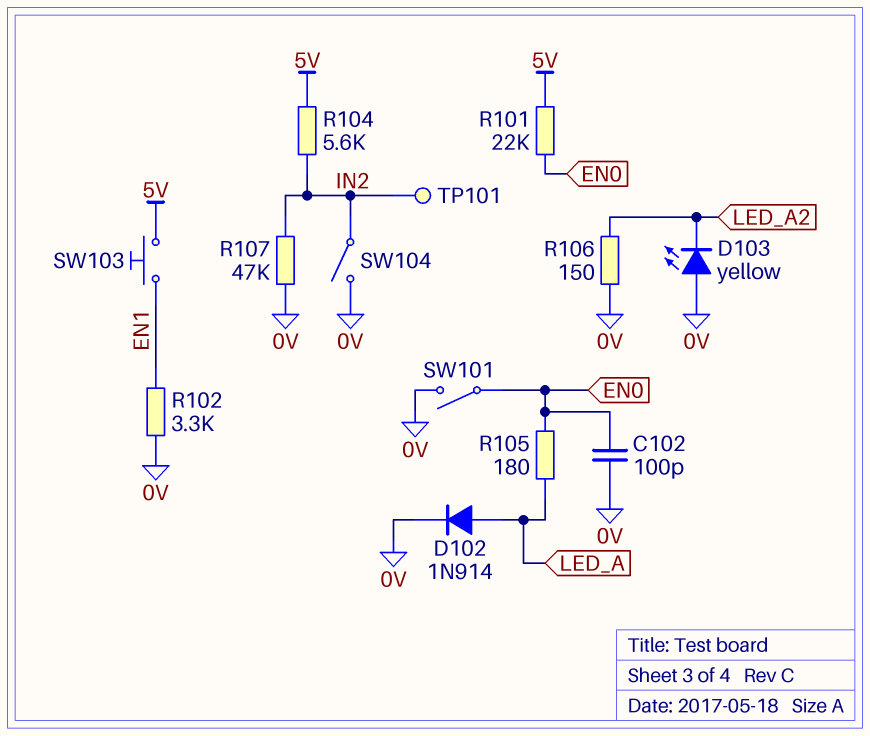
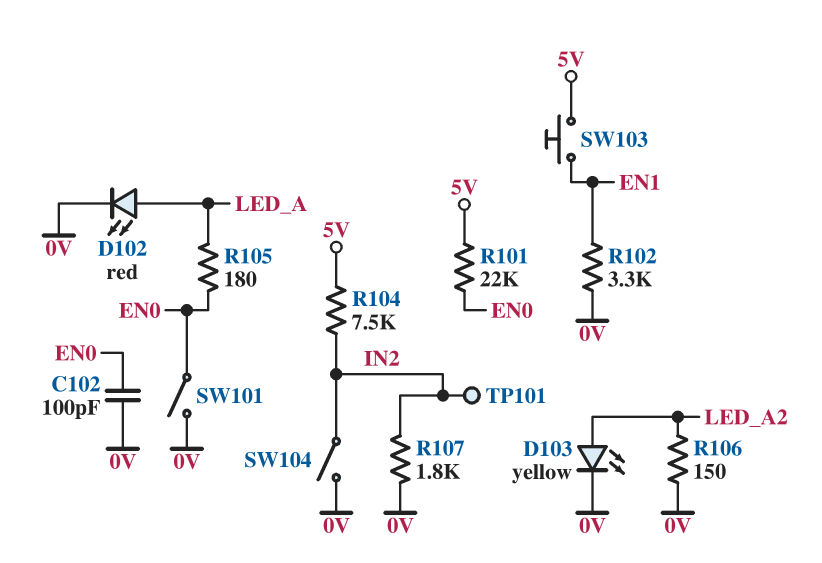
D102: diode 1N914 (A LED_A, K 0V) -> LED red (A LED_A, K 0V)
D103: LED yellow (A 0V, K LED_A2) -> LED yellow (A LED_A2, K 0V)
R104: 5.6k (5V, IN2) -> 7.5k (5V, IN2)
R107: 47k (0V, IN2) -> 1.8k (0V, IN2)

